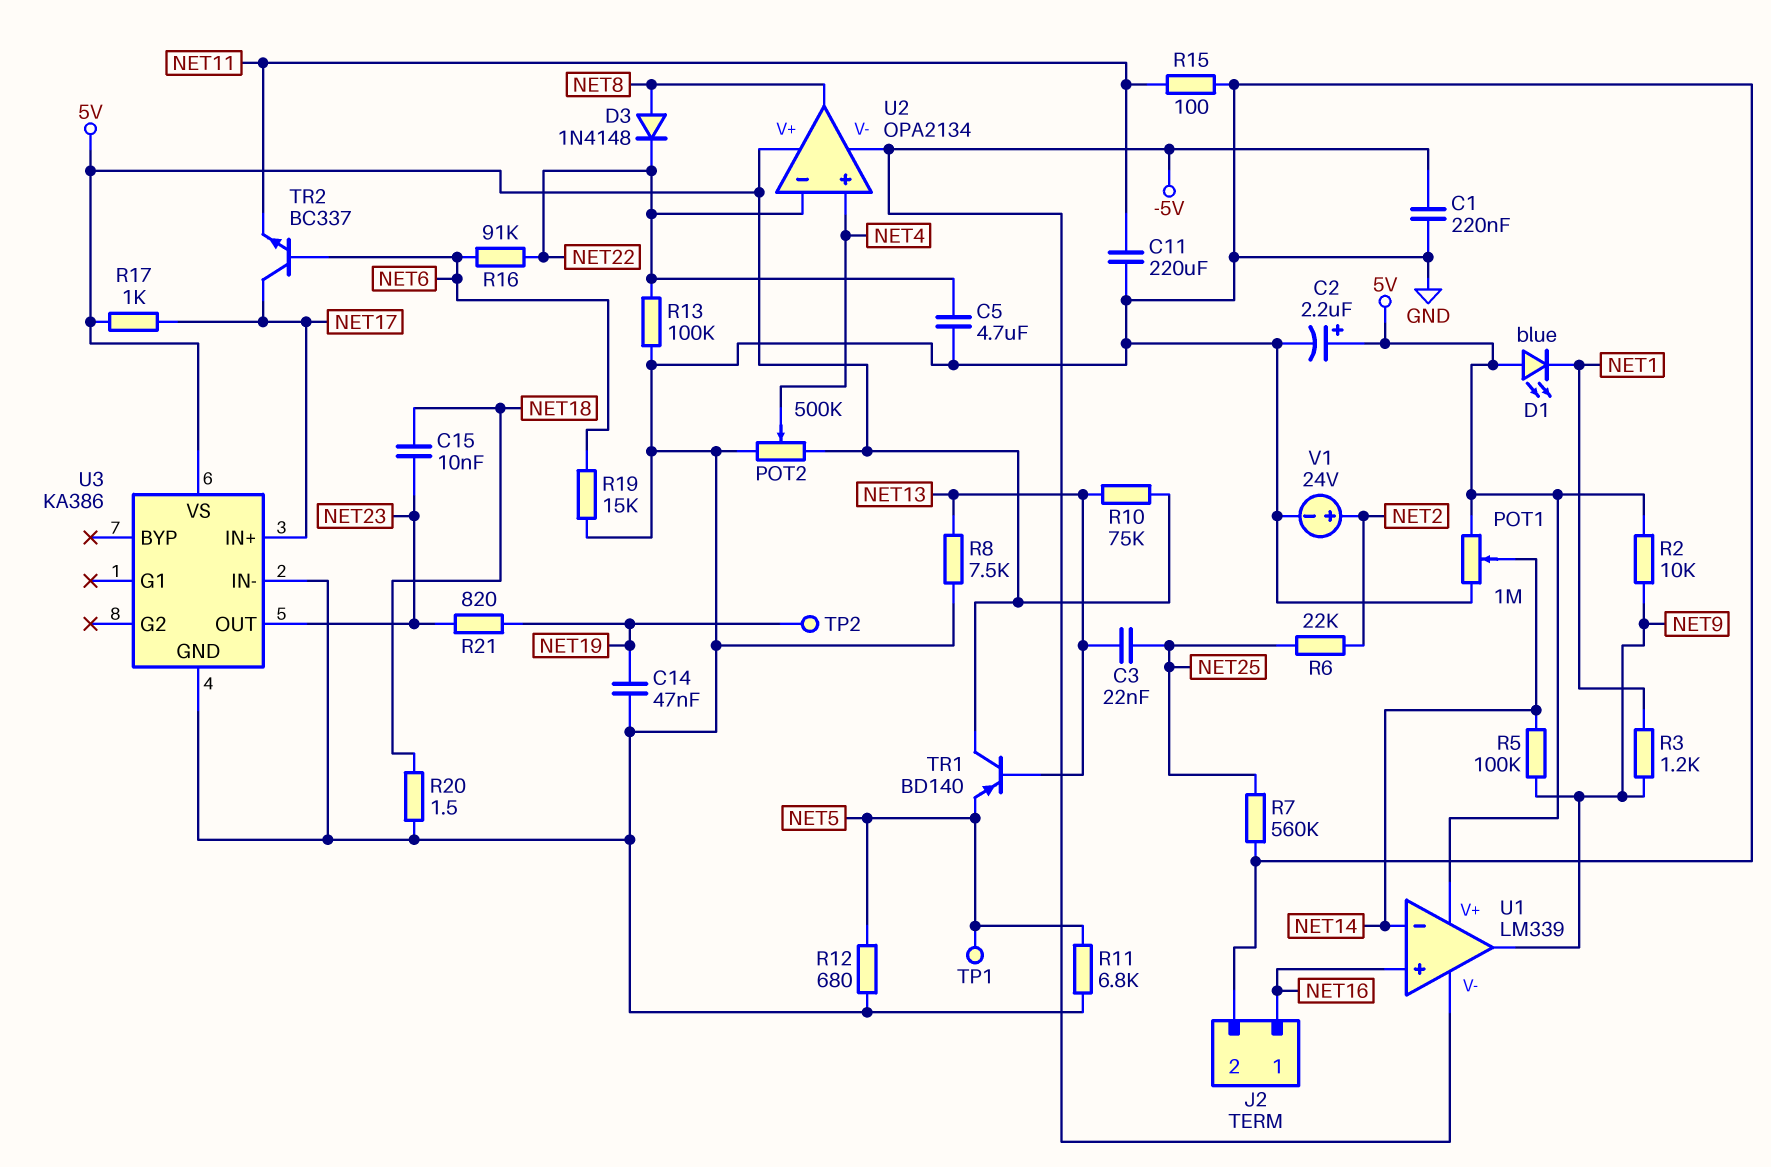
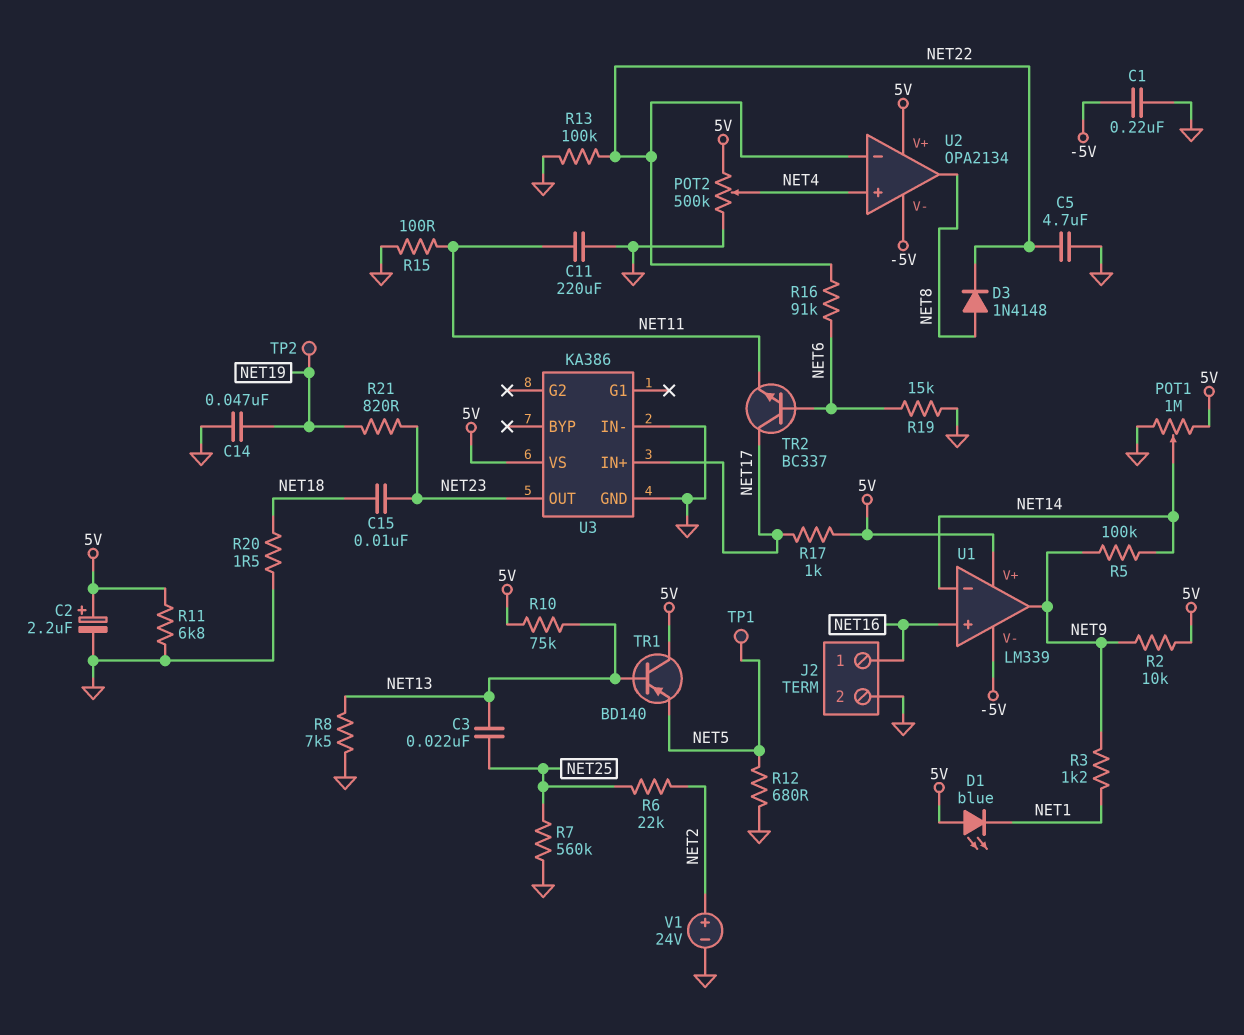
R11: 6.8k (GND, NET5) -> 6.8k (5V, GND)

